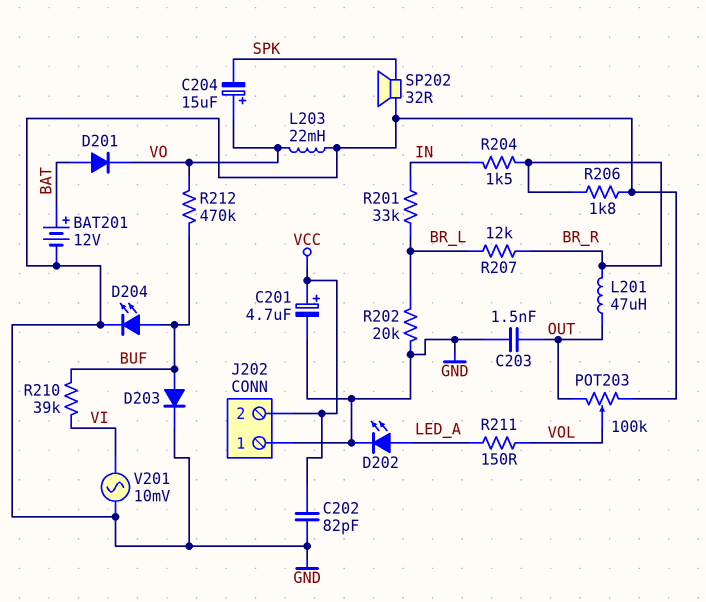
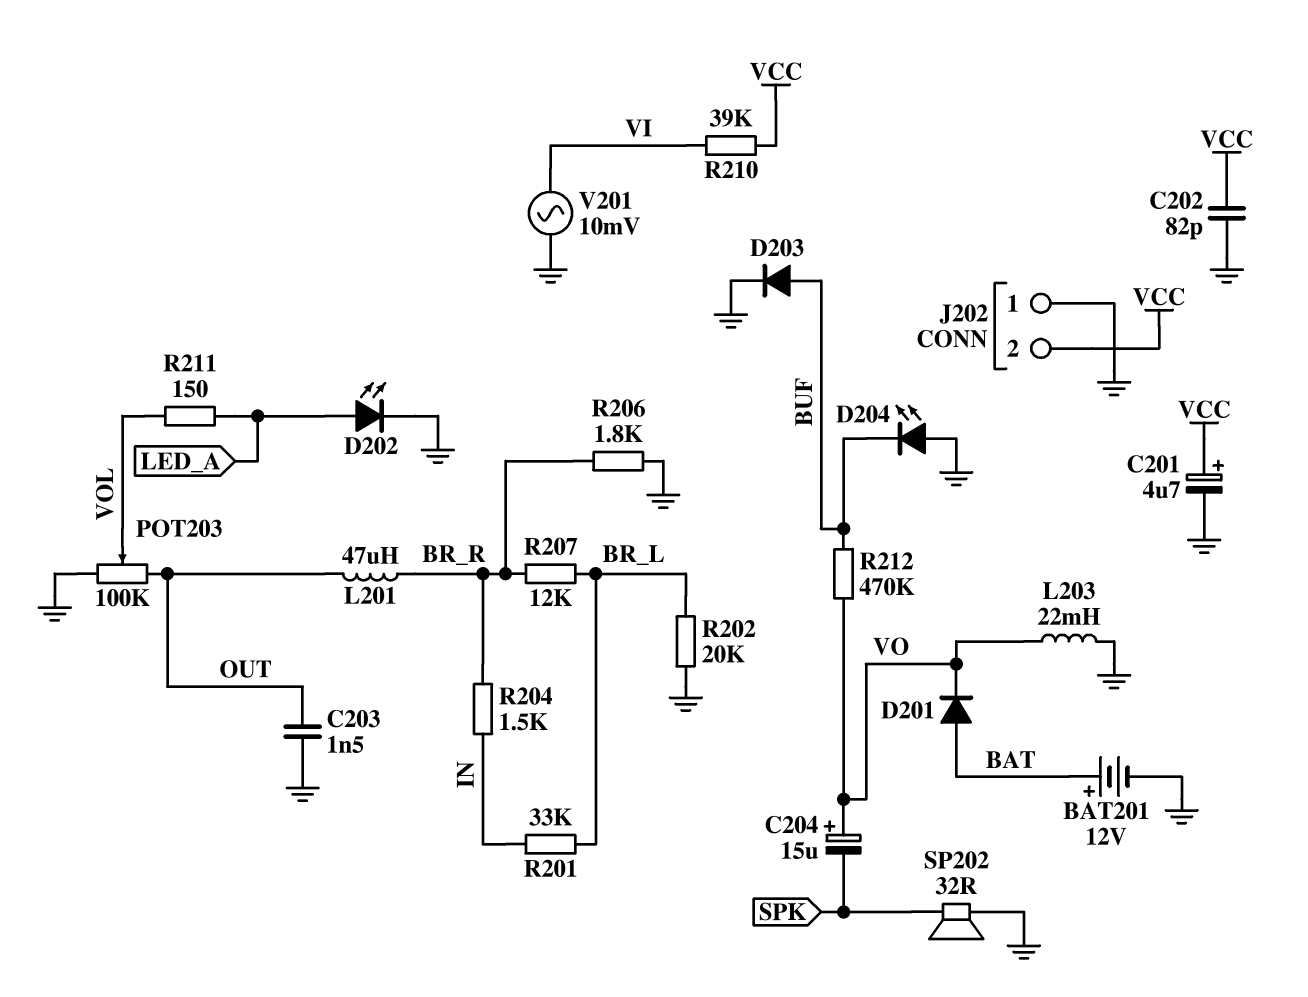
D204: LED (A BUF, K GND) -> LED (A GND, K BUF)
R210: 39k (BUF, VI) -> 39k (VCC, VI)

